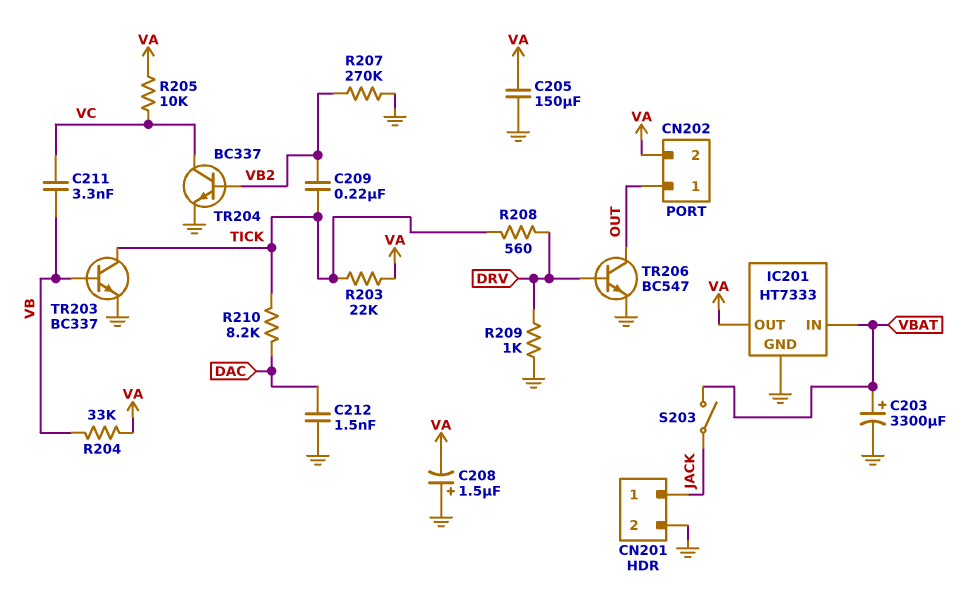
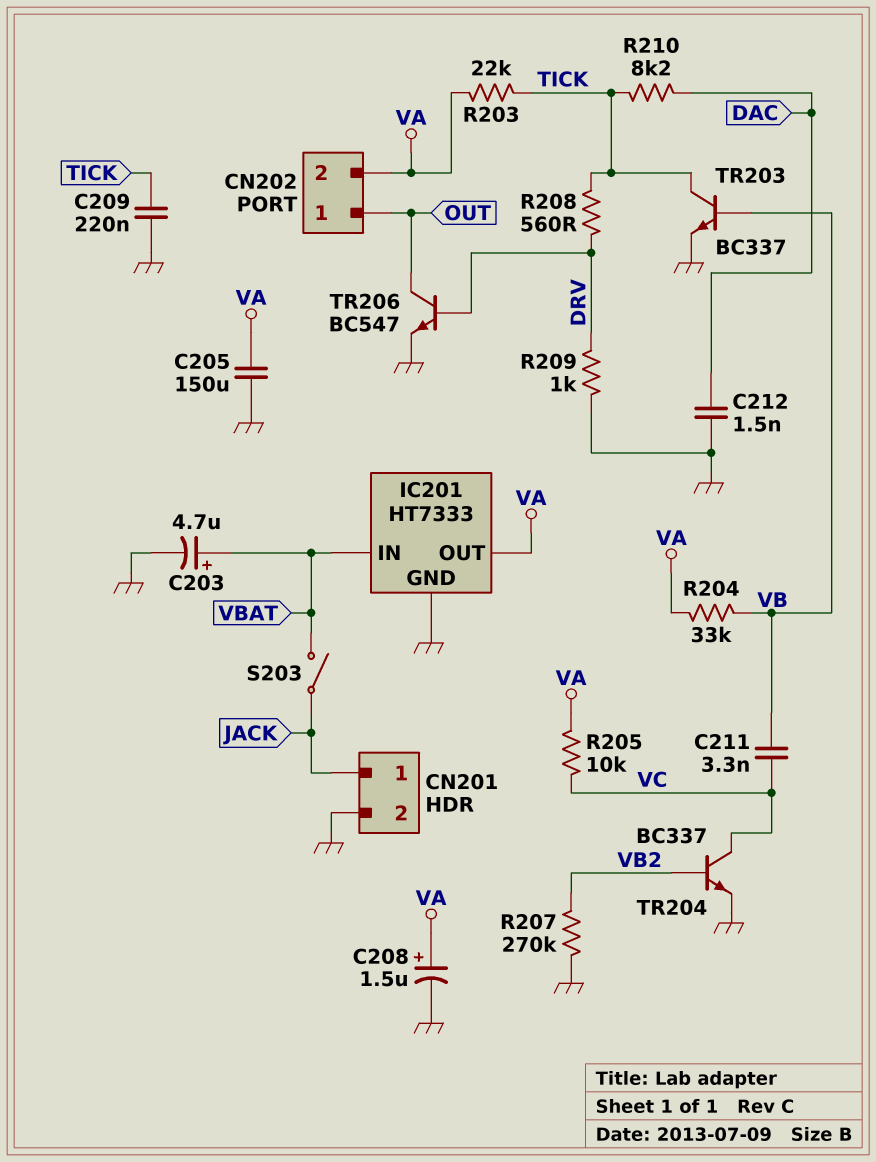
C203: 3300uF (plus VBAT, minus GND) -> 4.7uF (plus VBAT, minus GND)
C208: 1.5uF (plus GND, minus VA) -> 1.5uF (plus VA, minus GND)
C209: 220nF (TICK, VB2) -> 220nF (GND, TICK)

